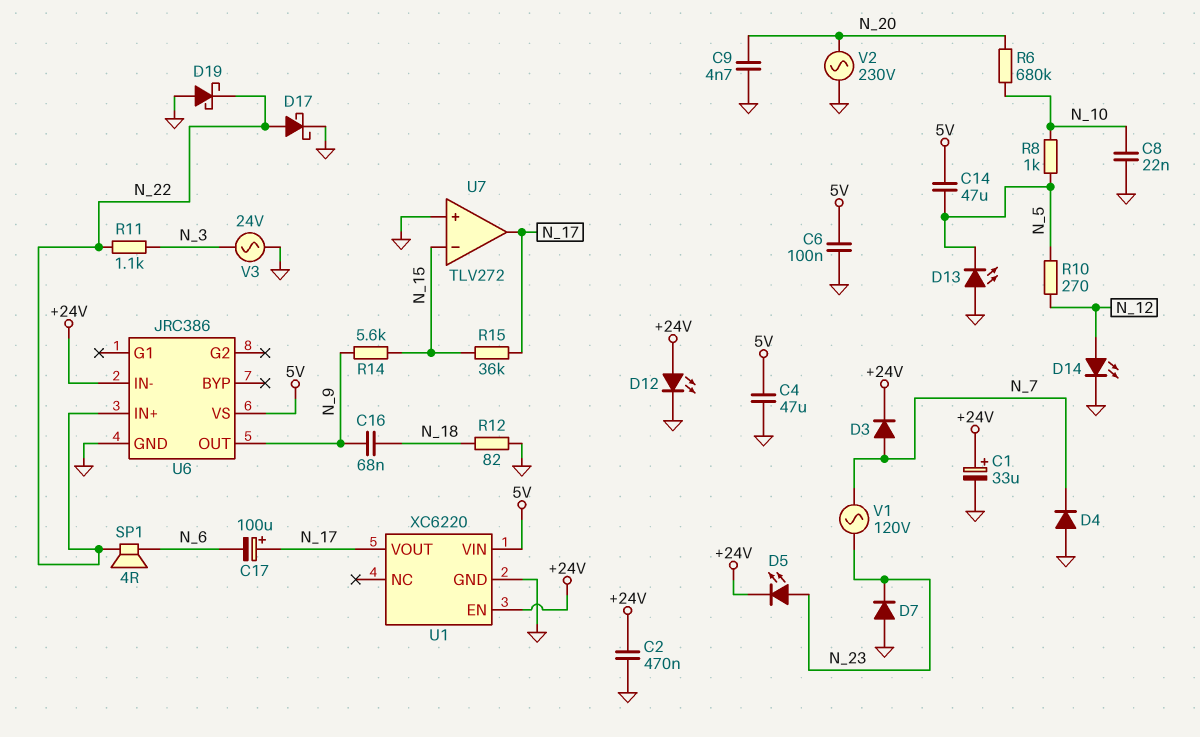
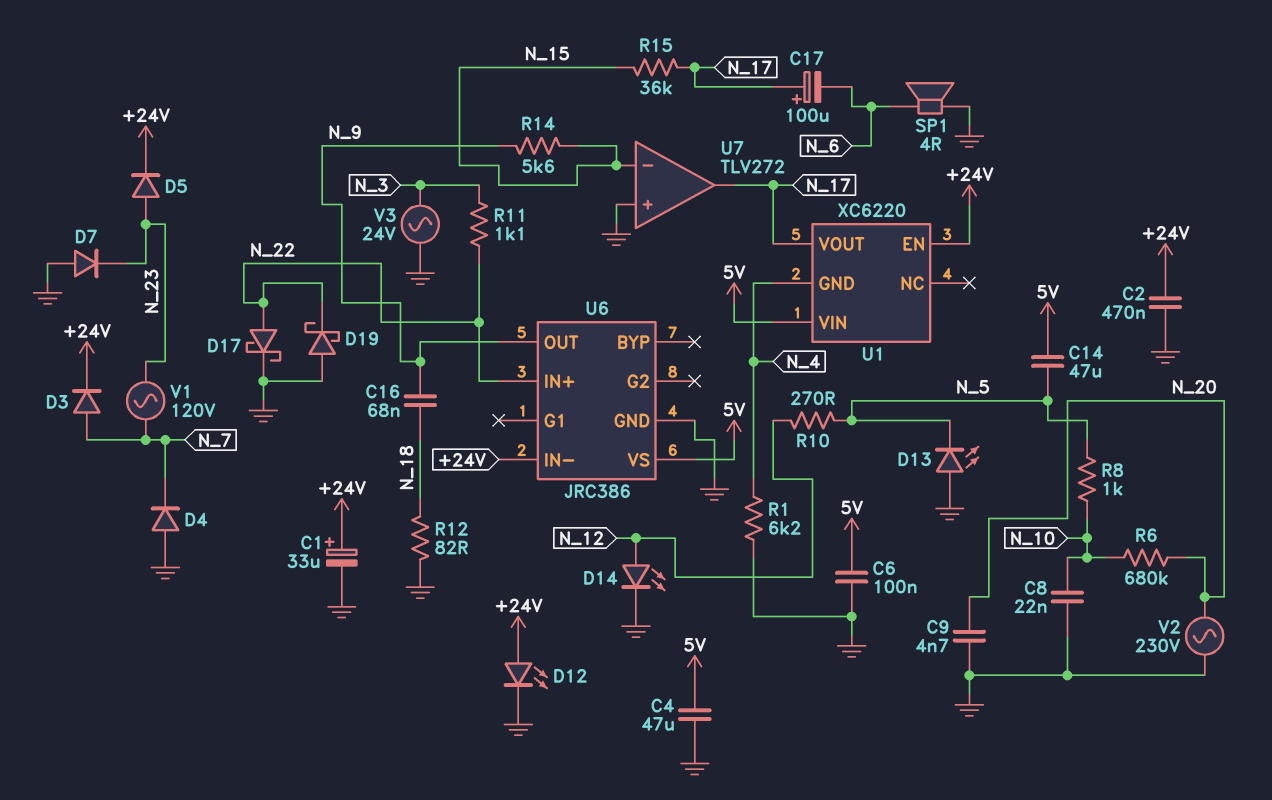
D5: LED (A N_23, K +24V) -> diode (A N_23, K +24V)
R1: none -> 6.2k (GND, N_4)
SP1: speaker 4R (N_6, N_22) -> speaker 4R (GND, N_6)
U1 pin GND: GND -> N_4

